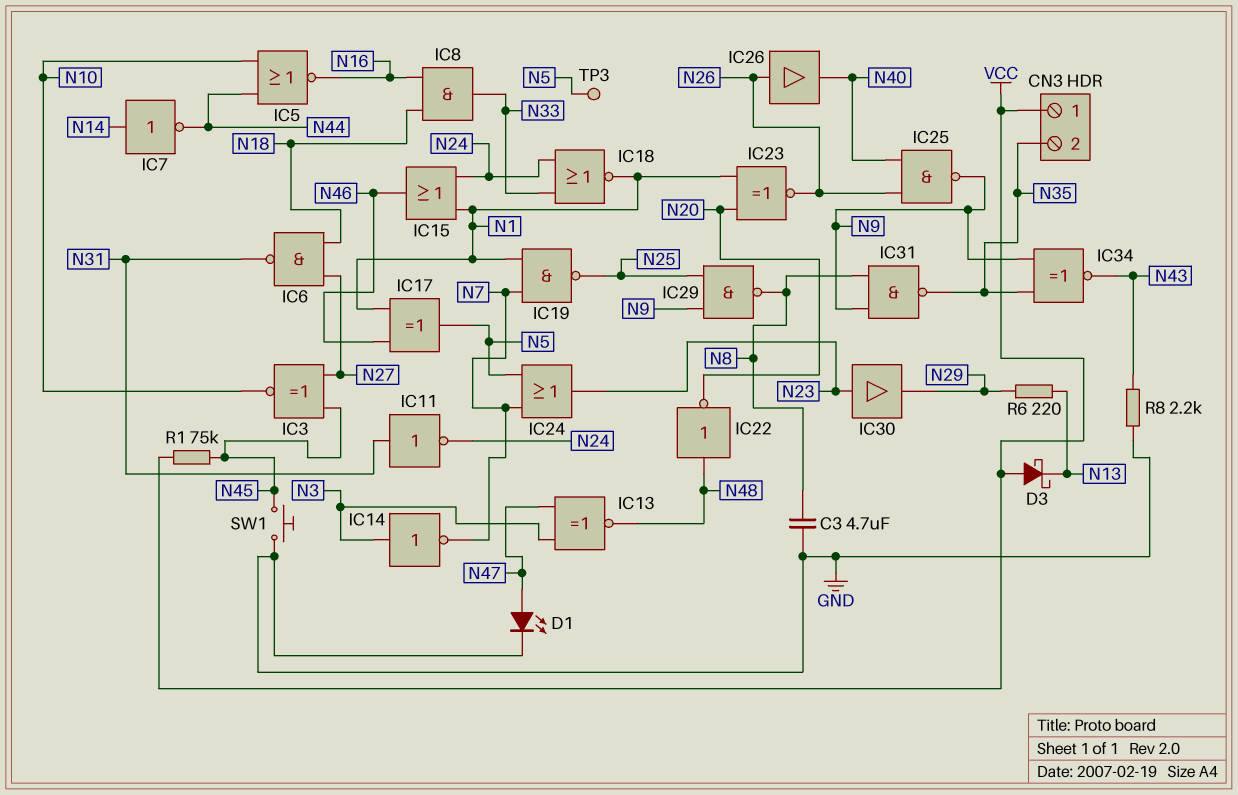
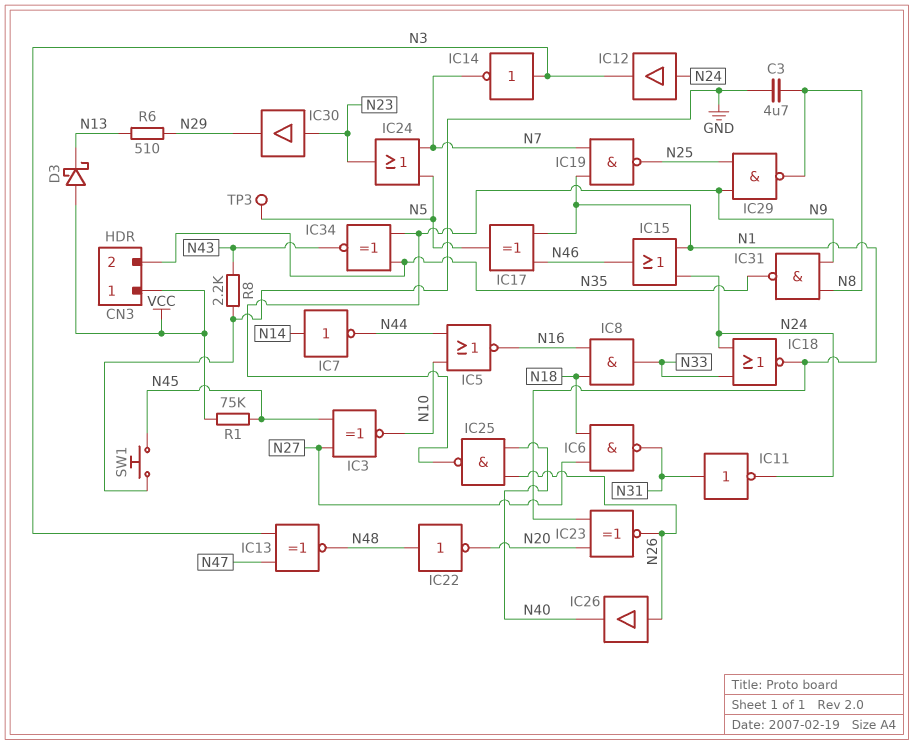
D1: LED (A N47, K GND) -> none
IC12: none -> buffer (in N24, out N3)
R6: 220 (N13, N29) -> 510 (N13, N29)

